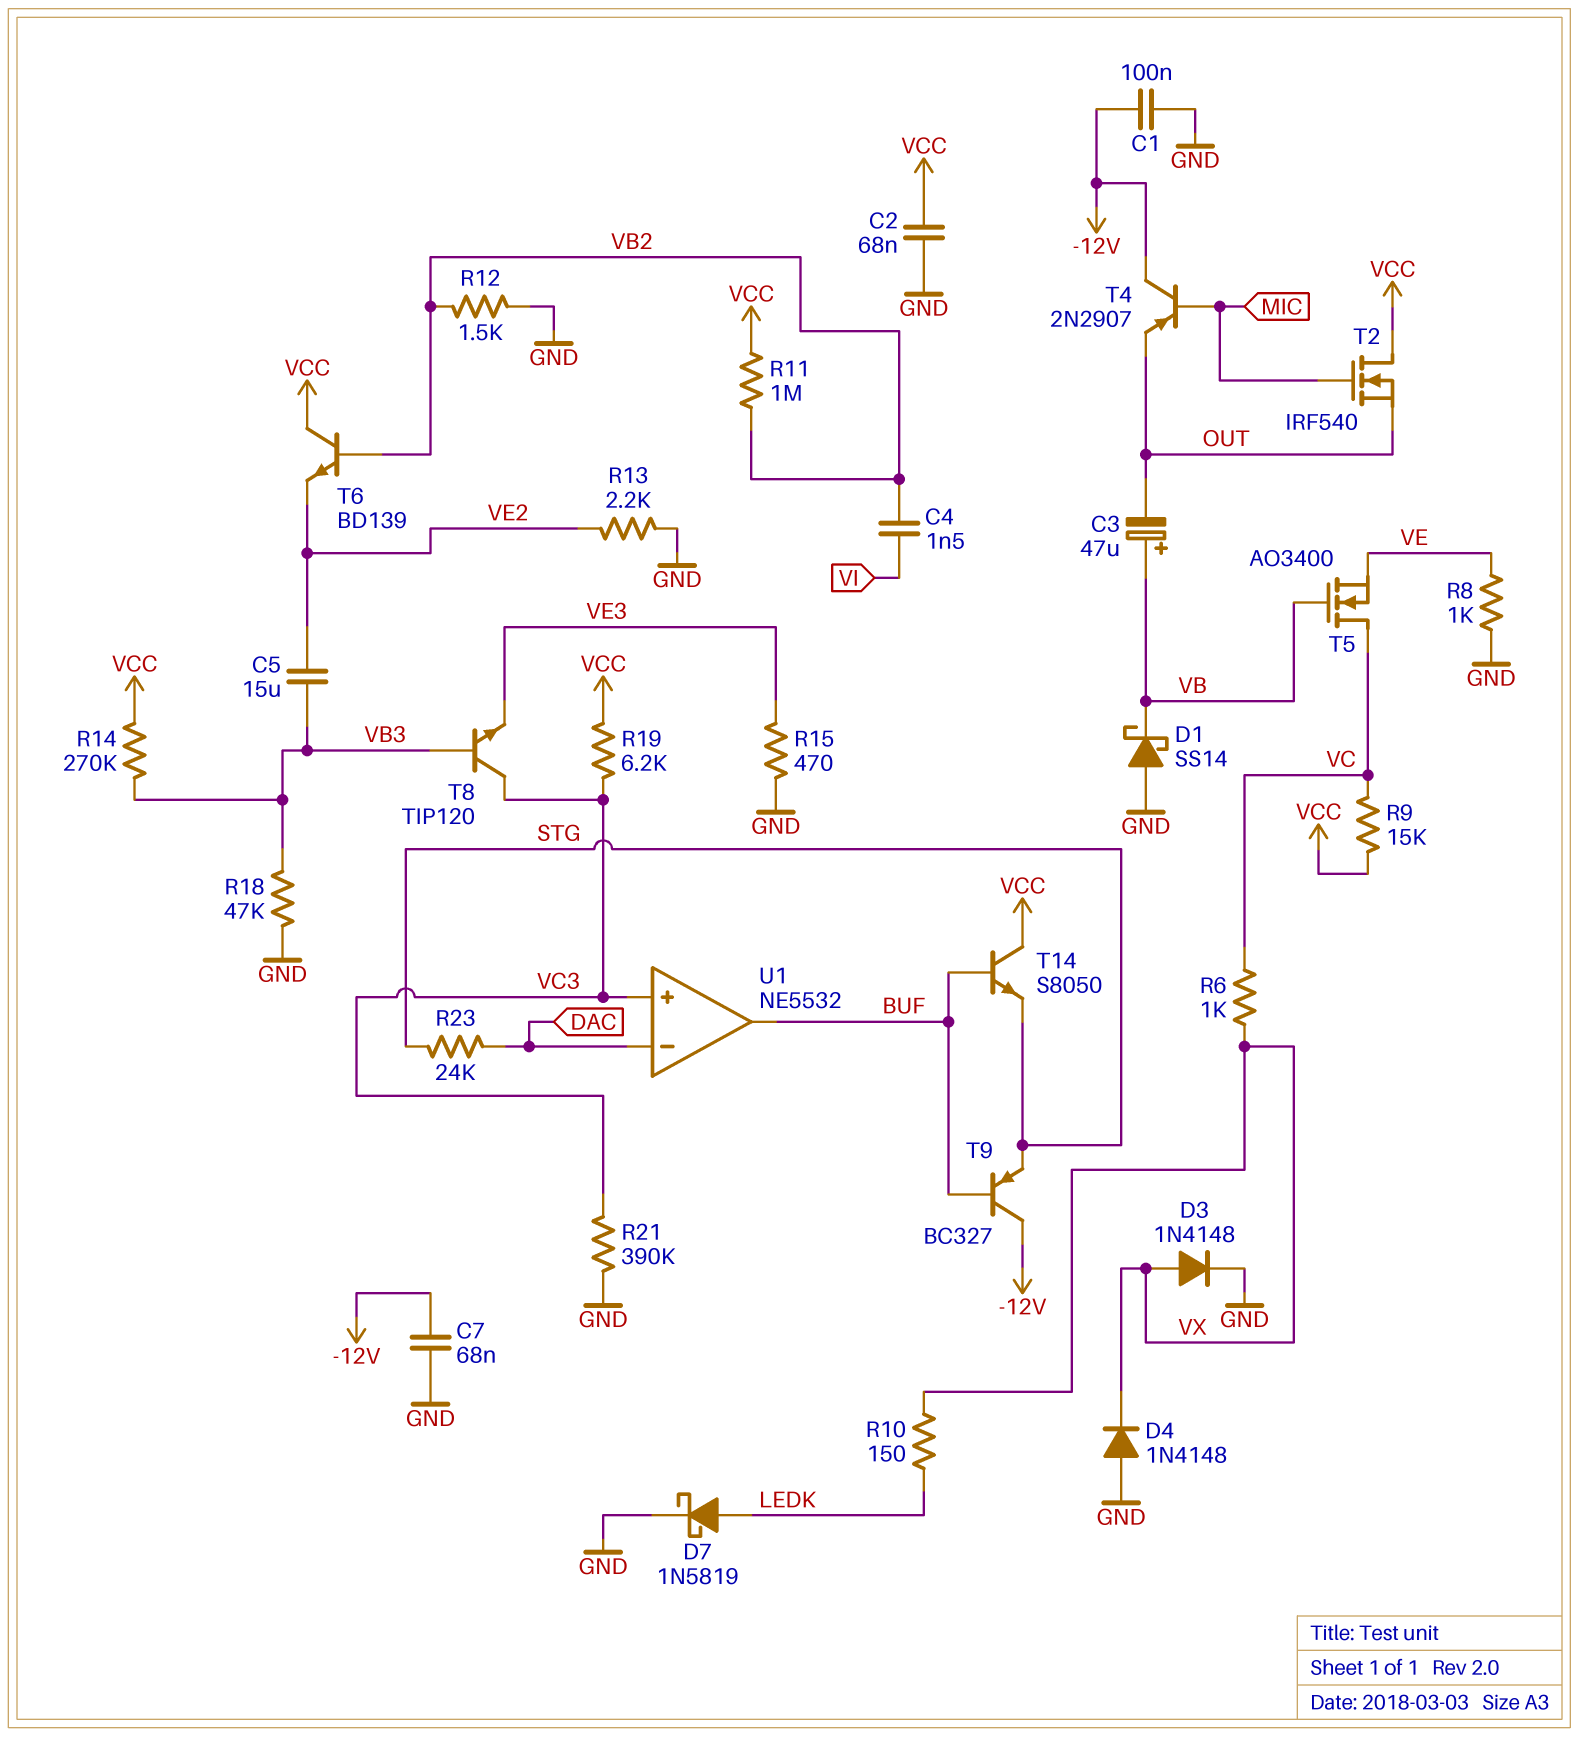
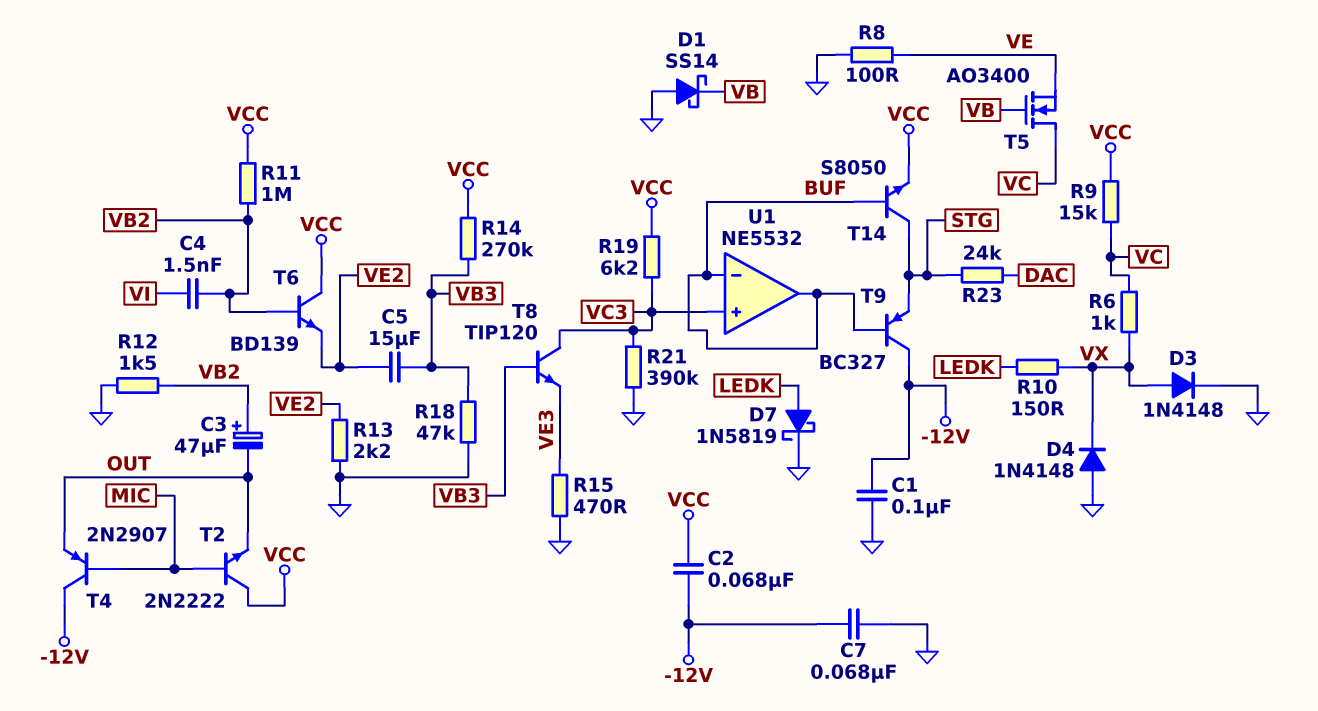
C2: 68nF (GND, VCC) -> 68nF (-12V, VCC)
C3: 47uF (plus VB, minus OUT) -> 47uF (plus VB2, minus OUT)
R8: 1k (GND, VE) -> 100 (GND, VE)
T2: NMOS IRF540 (G MIC, D VCC, S OUT) -> NPN 2N2222 (B MIC, C VCC, E OUT)
T14: NPN S8050 (B BUF, C VCC, E STG) -> NPN S8050 (B BUF, C STG, E VCC)
U1 pin in-: DAC -> BUF

